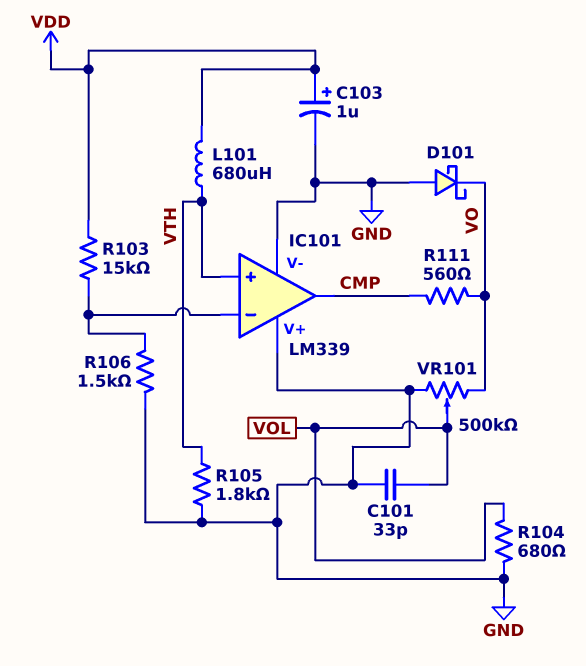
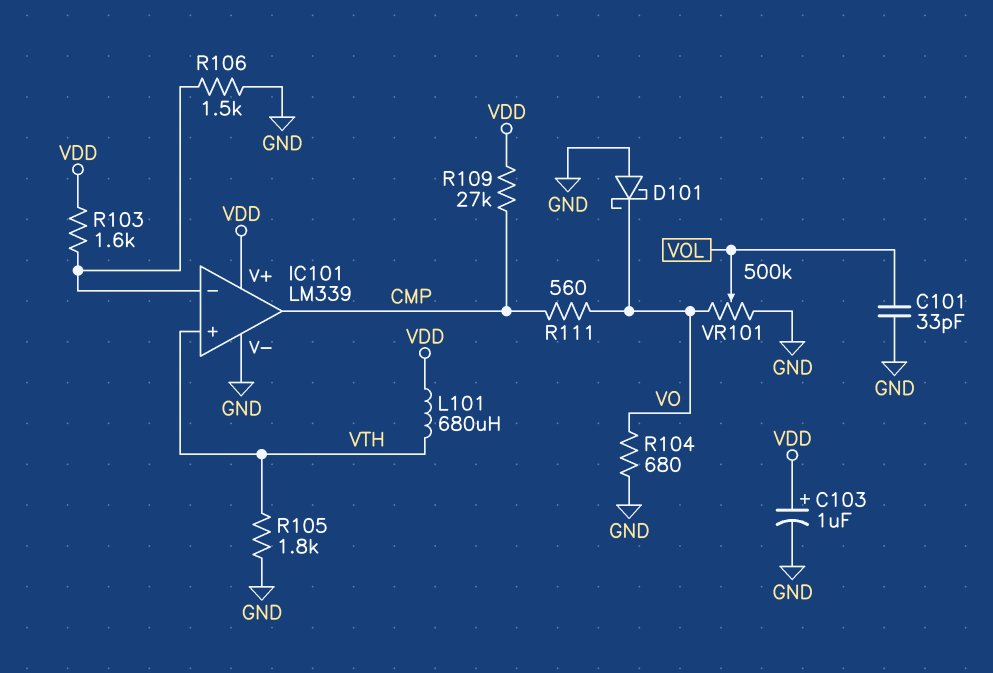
IC101 pin V+: GND -> VDD
R103: 15k (IC101/in-, VDD) -> 1.6k (IC101/in-, VDD)
R104: 680 (GND, VOL) -> 680 (GND, VO)
R109: none -> 27k (CMP, VDD)

